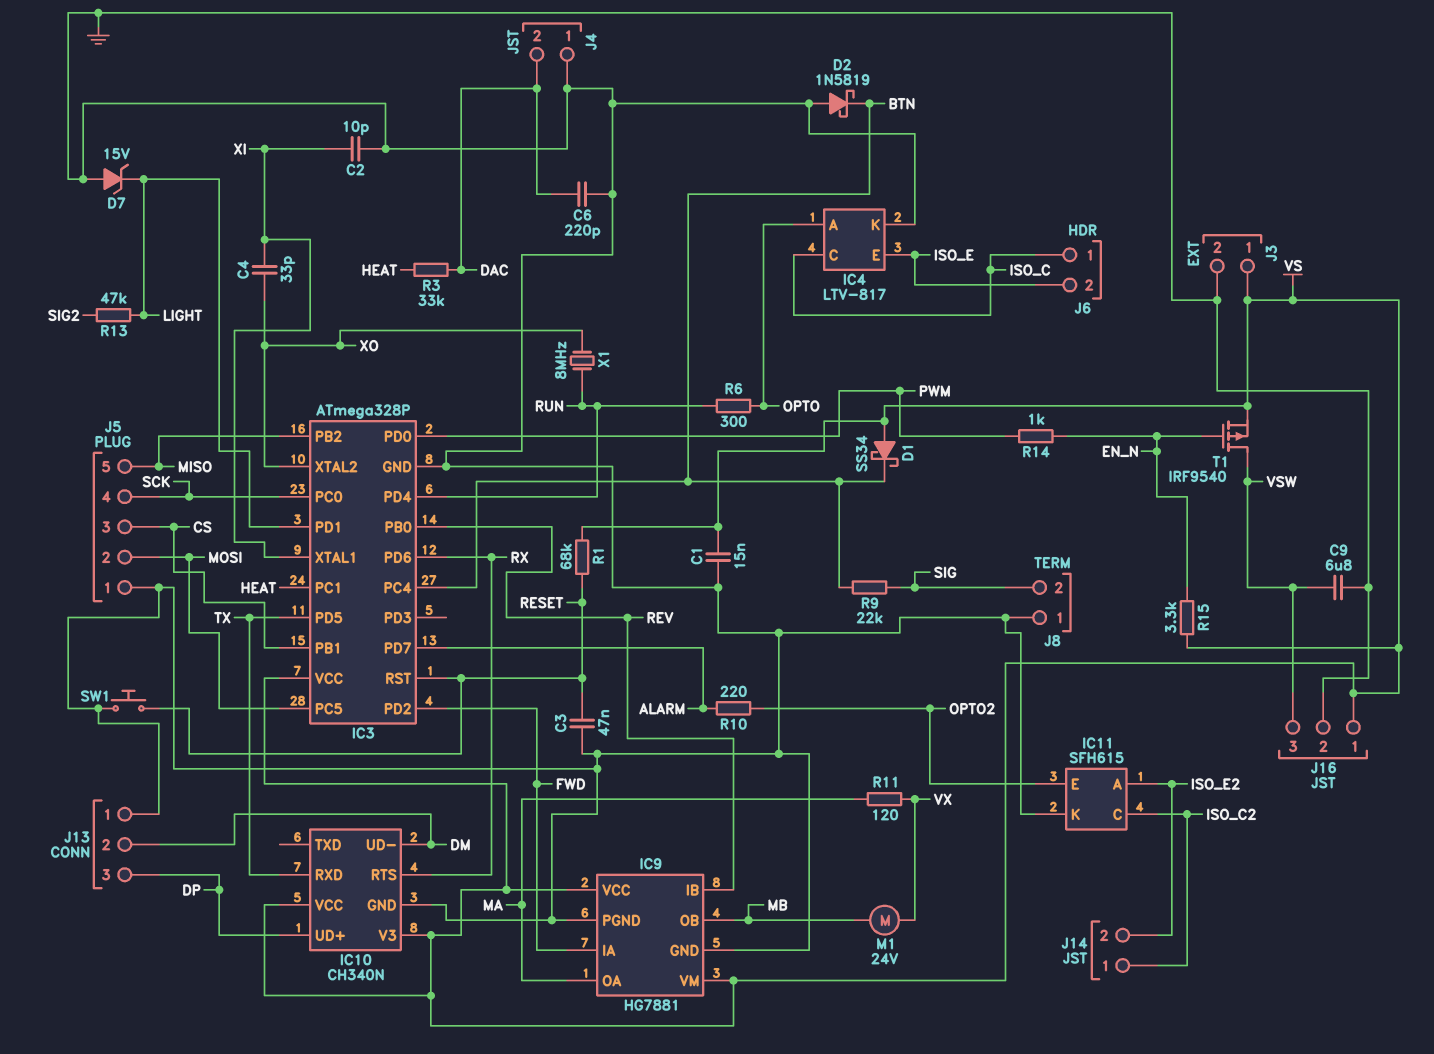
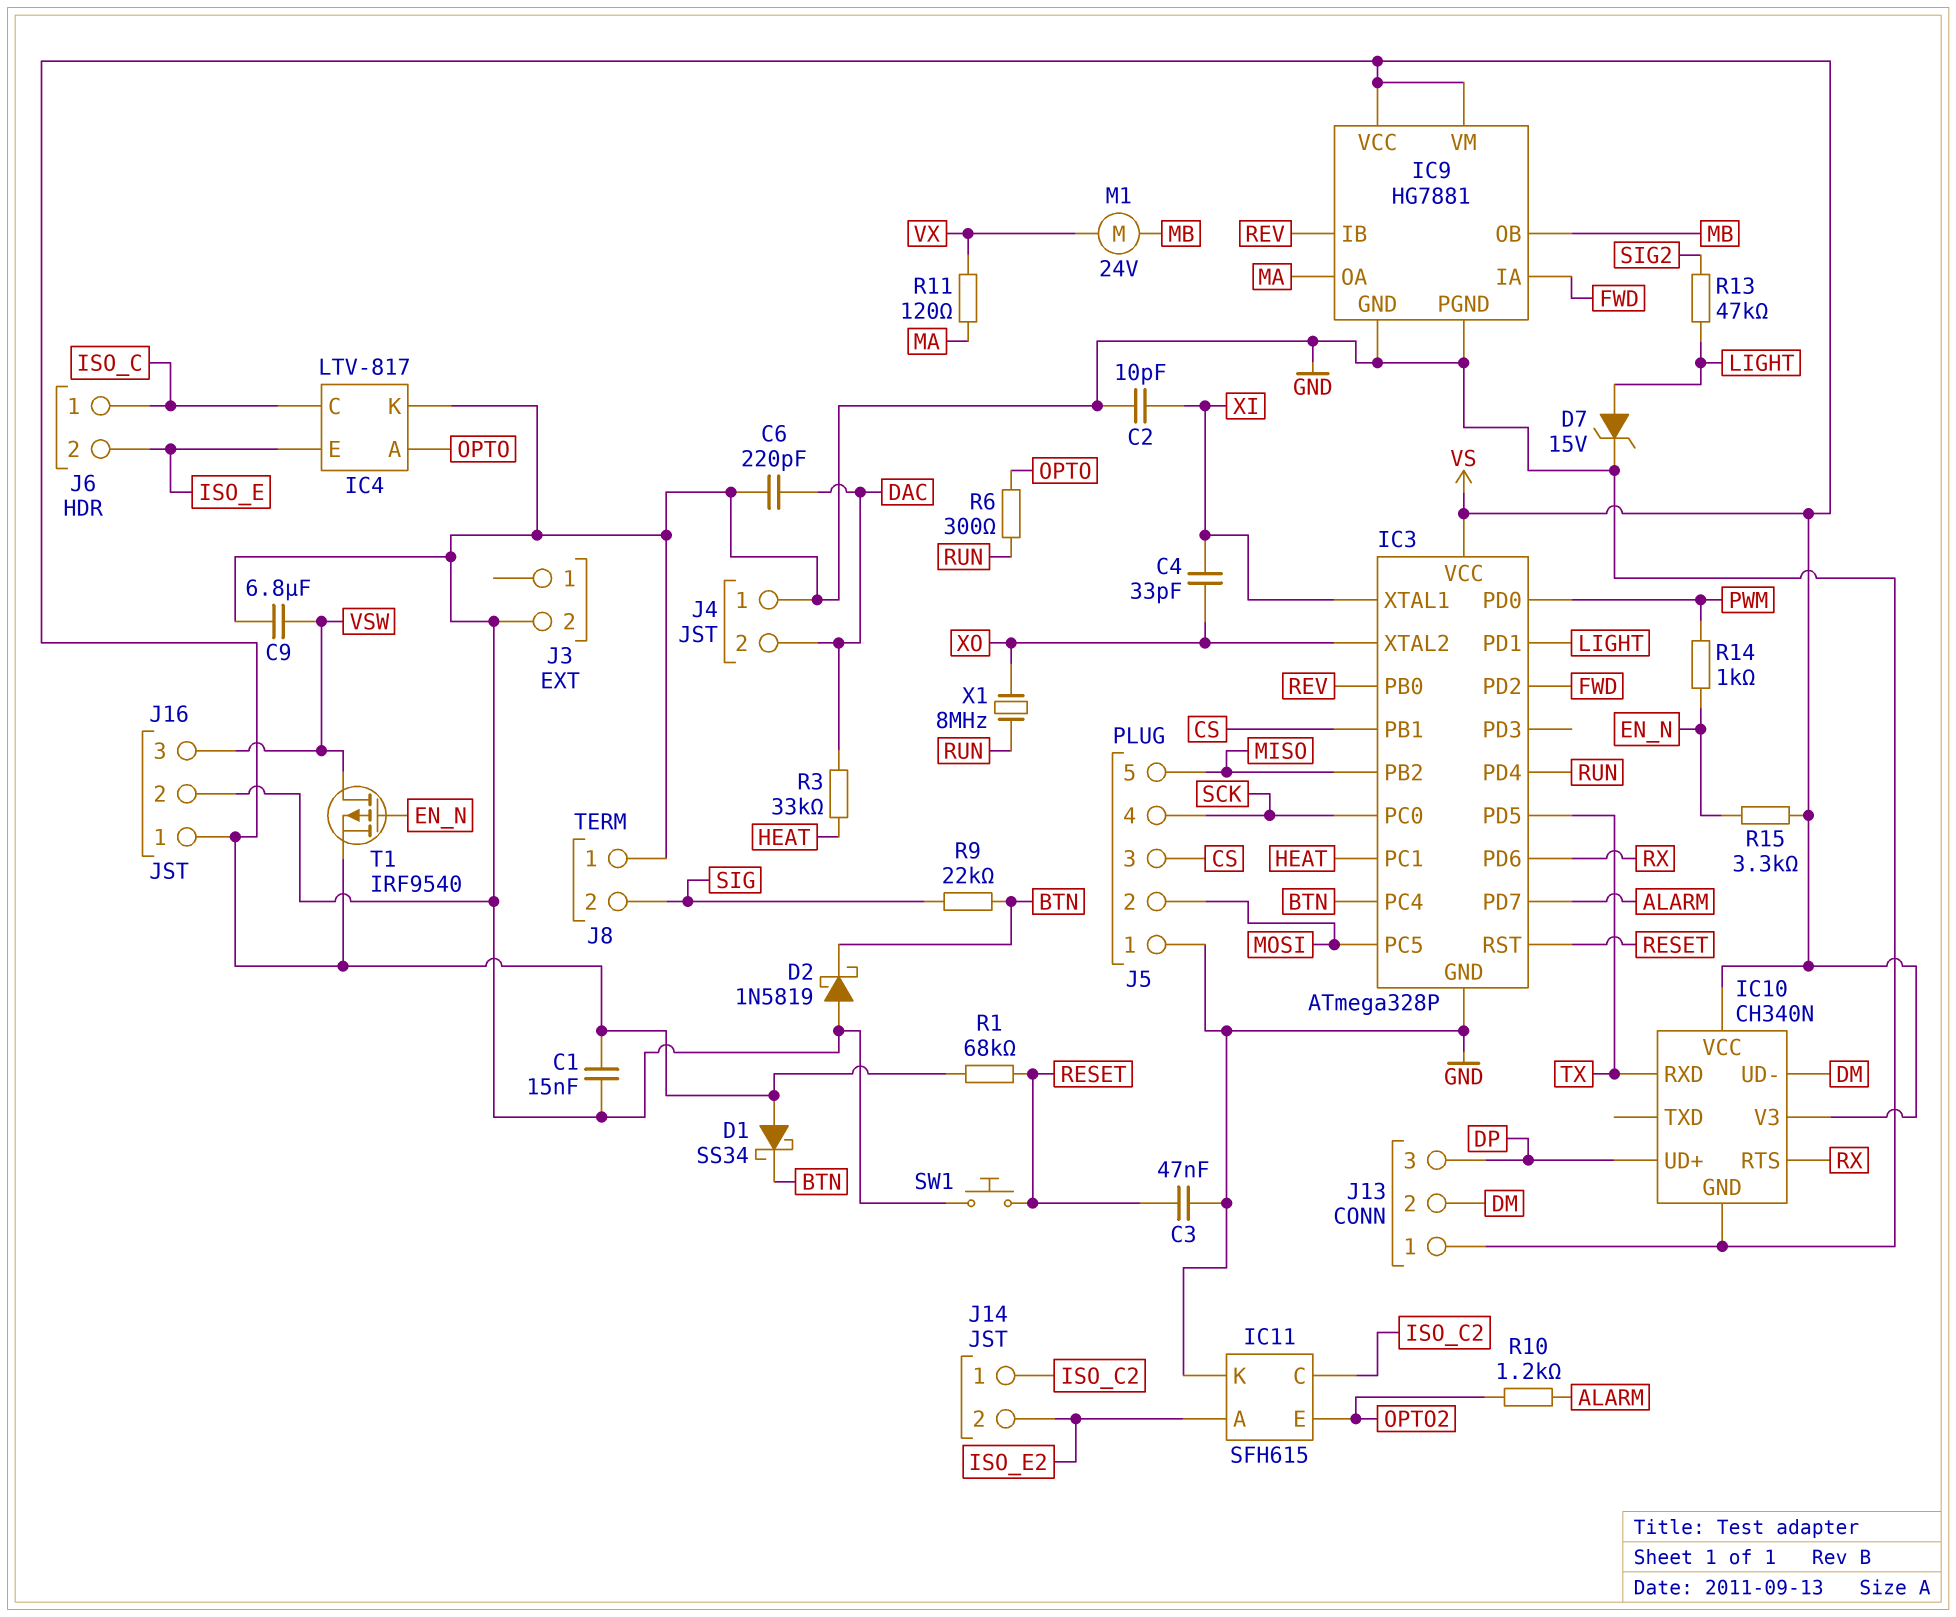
D7: zener 15V (A GND, K LIGHT) -> zener 15V (A LIGHT, K GND)
J3 pin 1: VS -> none
R10: 220 (ALARM, OPTO2) -> 1.2k (ALARM, OPTO2)

